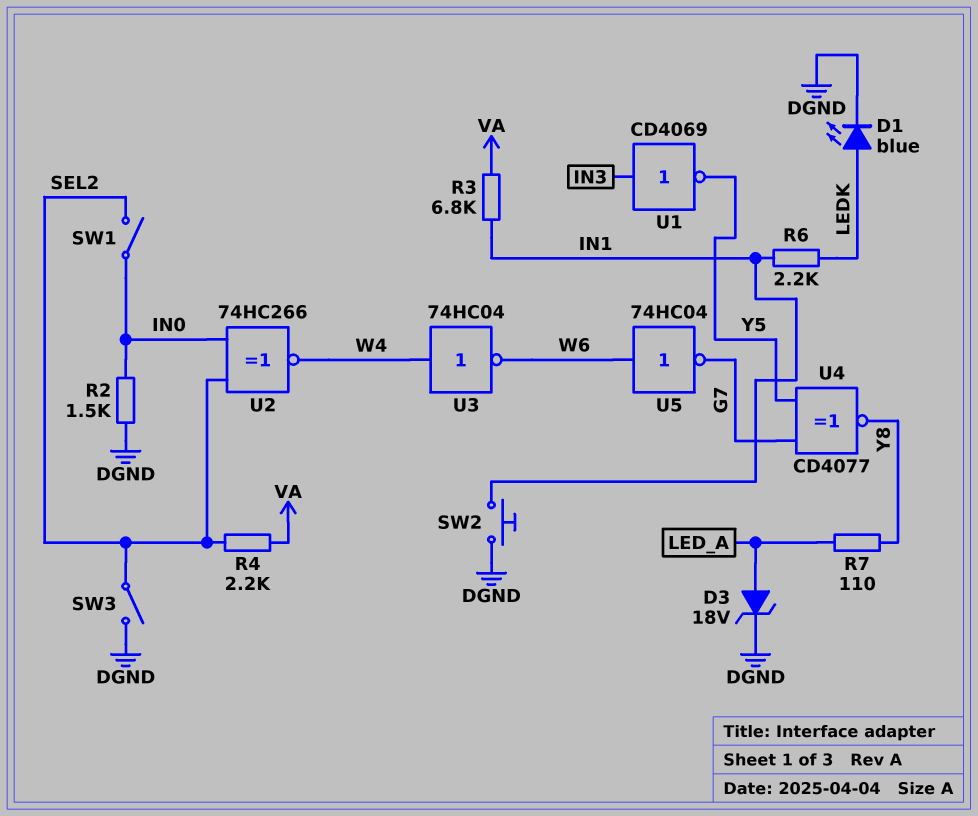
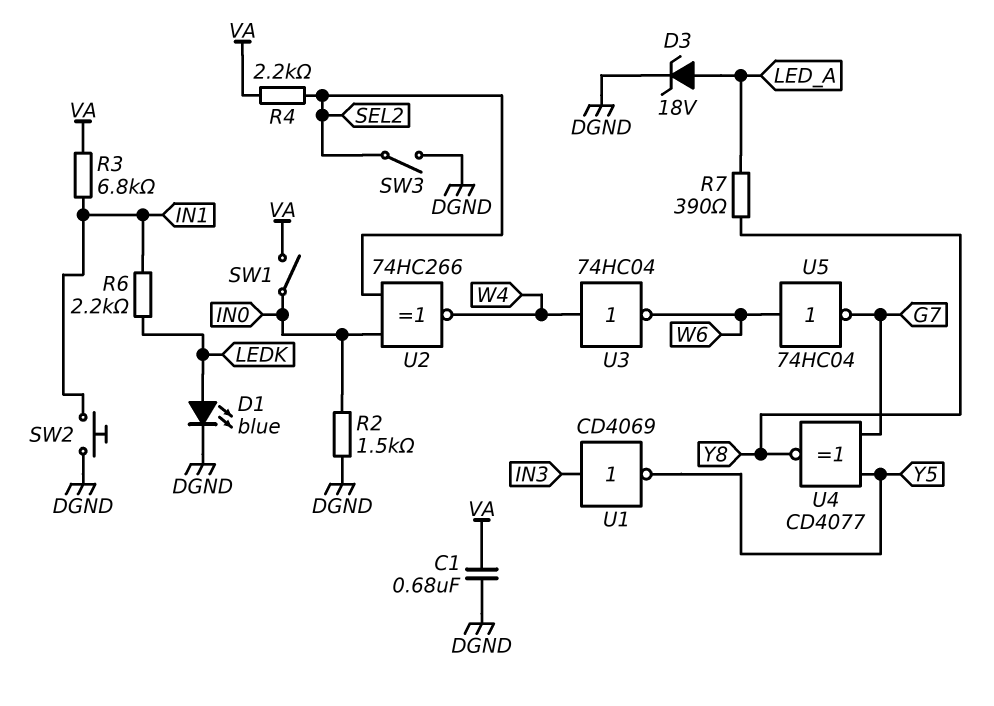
C1: none -> 680nF (DGND, VA)
R7: 110 (LED_A, Y8) -> 390 (LED_A, Y8)
SW1: switch (IN0, SEL2) -> switch (IN0, VA)

